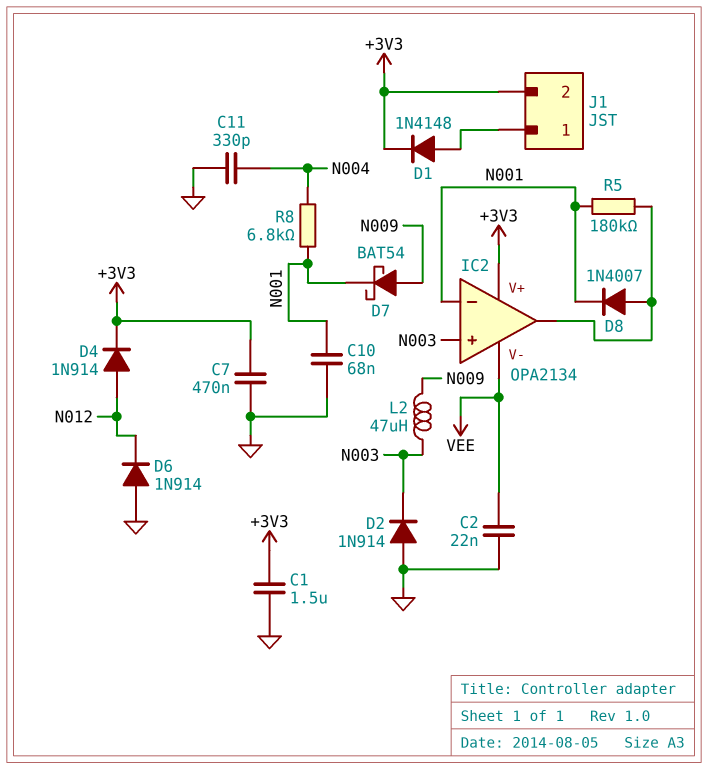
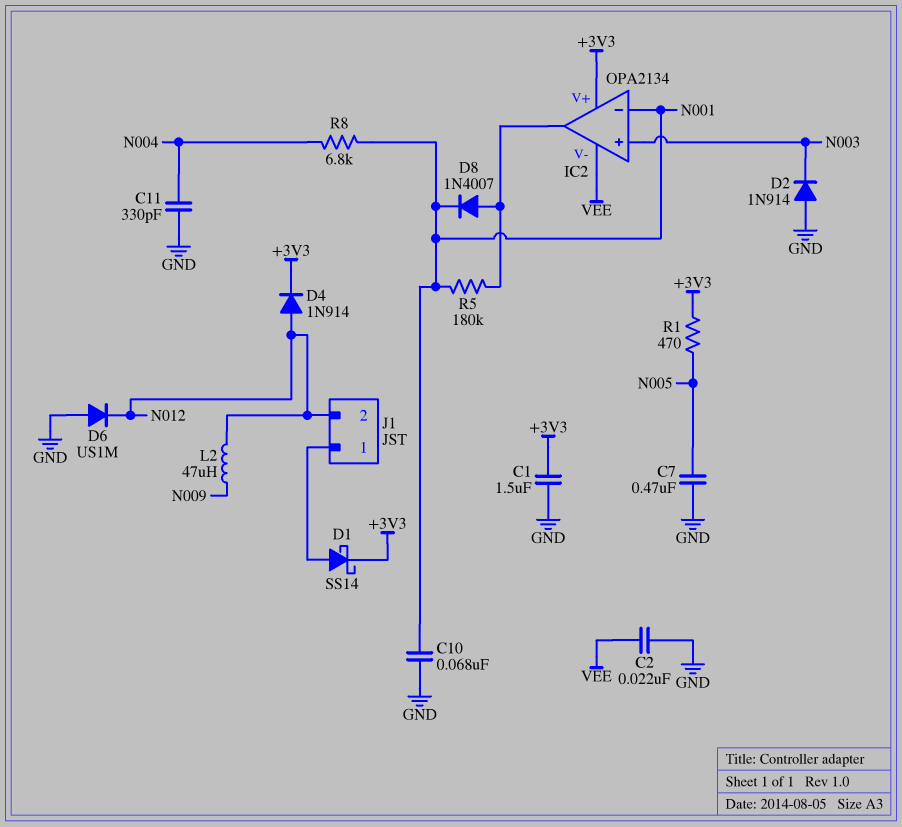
C7: 470nF (+3V3, GND) -> 470nF (GND, N005)
D1: diode 1N4148 (A J1/1, K +3V3) -> schottky SS14 (A J1/1, K +3V3)
D6: diode 1N914 (A GND, K N012) -> diode US1M (A GND, K N012)
D7: schottky BAT54 (A N009, K N001) -> none
J1 pin 2: +3V3 -> N012
L2: 47uH (N003, N009) -> 47uH (N009, N012)
R1: none -> 470 (+3V3, N005)

